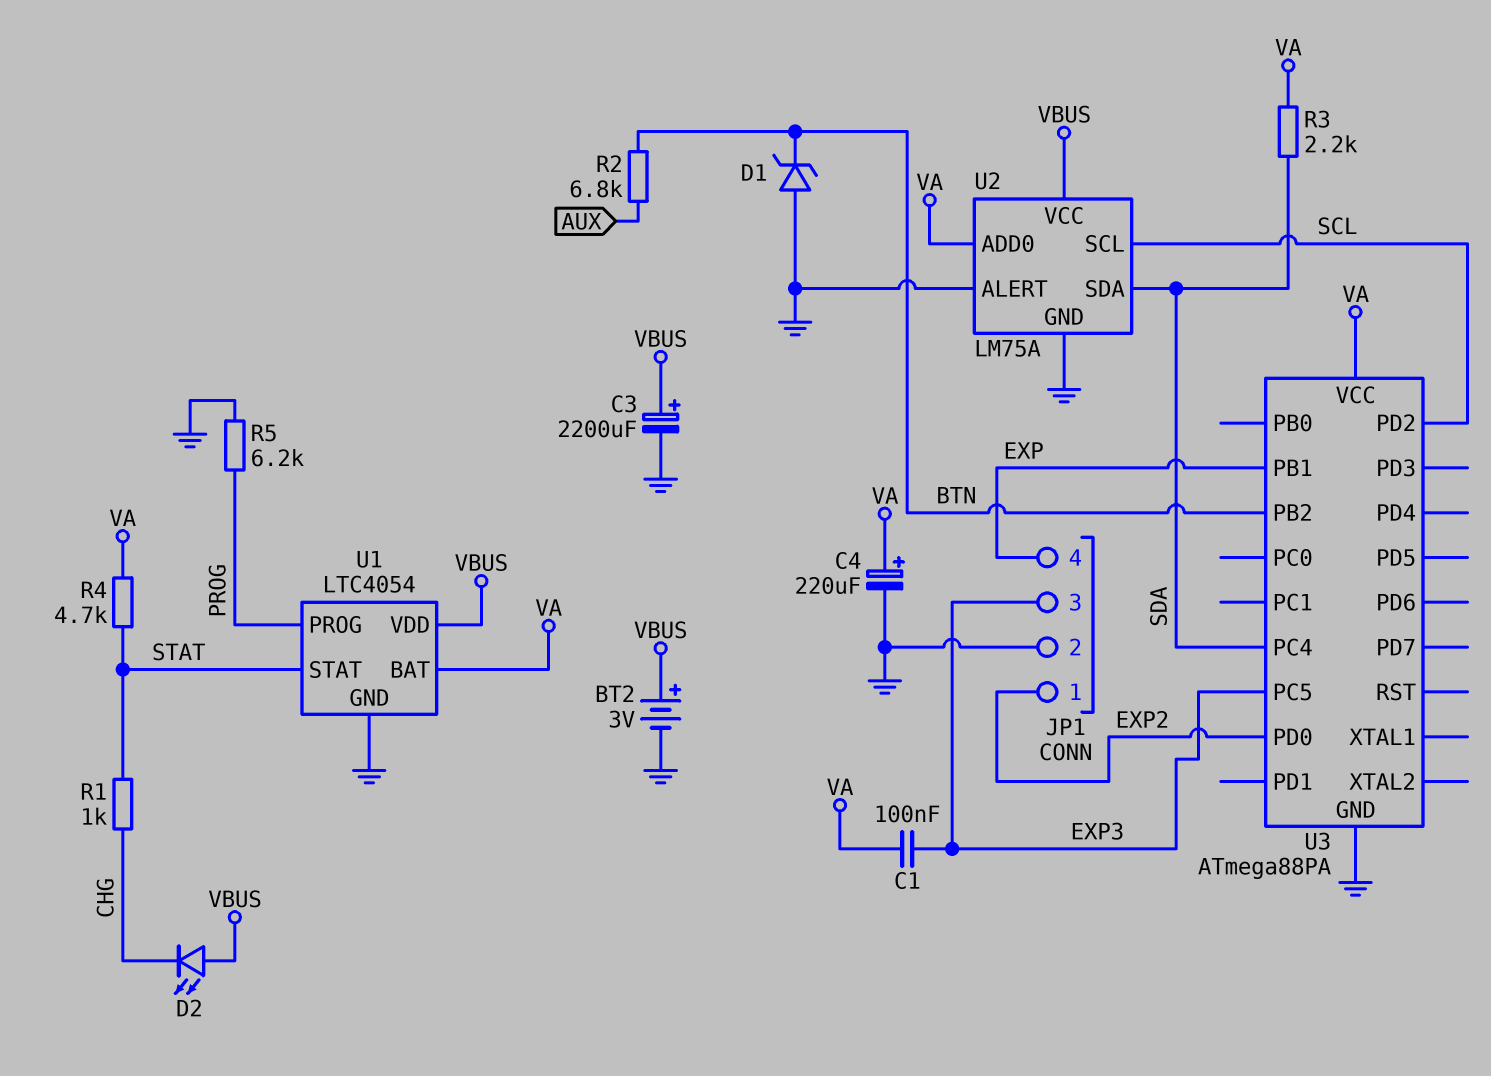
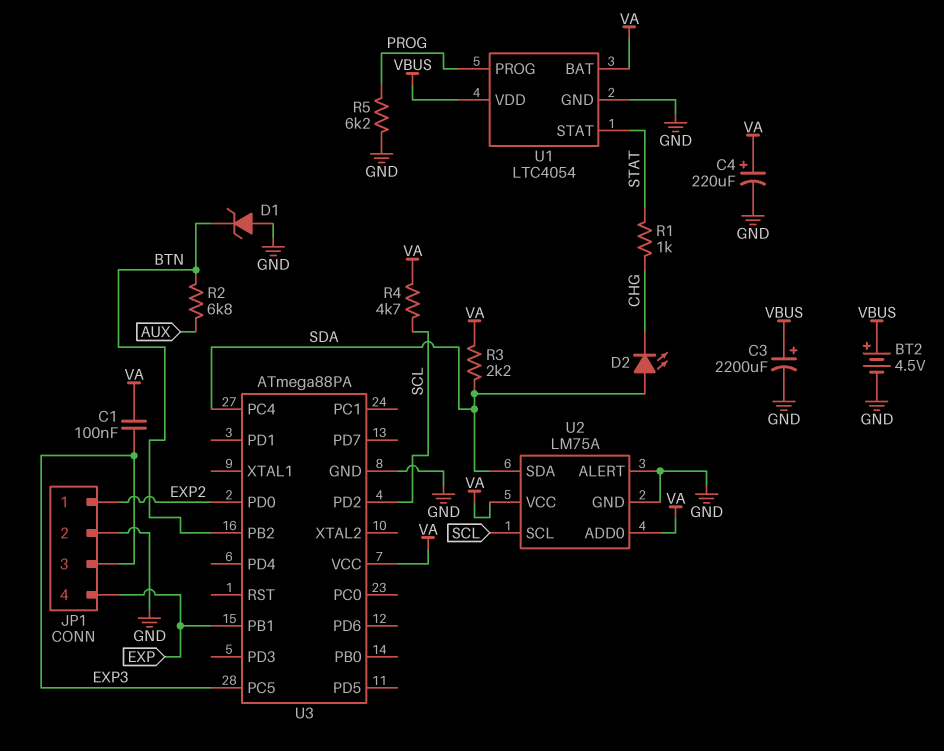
BT2: 3V (plus VBUS, minus GND) -> 4.5V (plus VBUS, minus GND)
D2: LED (A VBUS, K CHG) -> LED (A SDA, K CHG)
R4: 4.7k (STAT, VA) -> 4.7k (SCL, VA)
U2 pin VCC: VBUS -> VA

